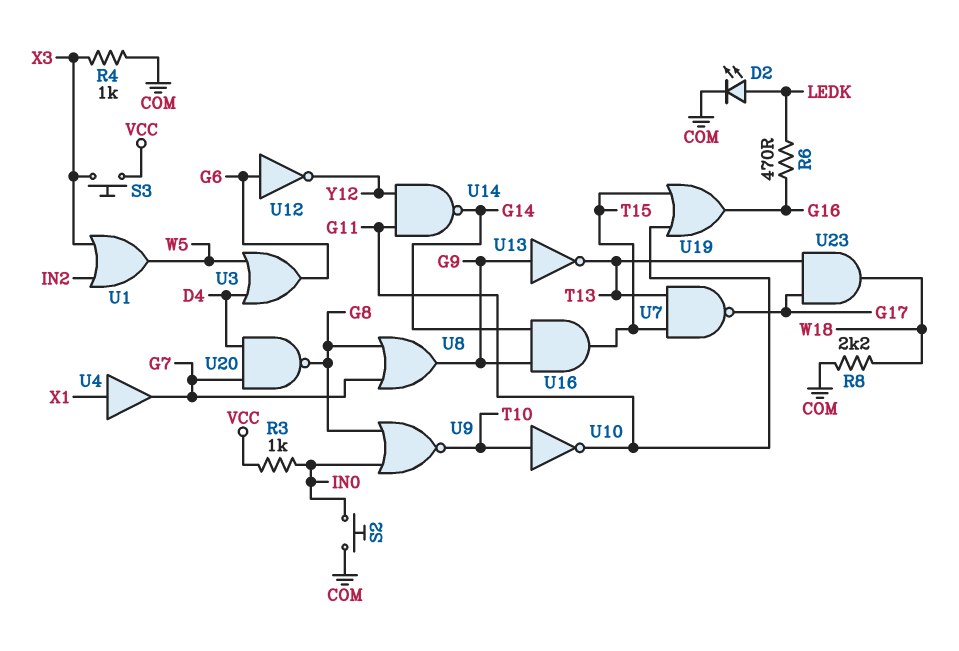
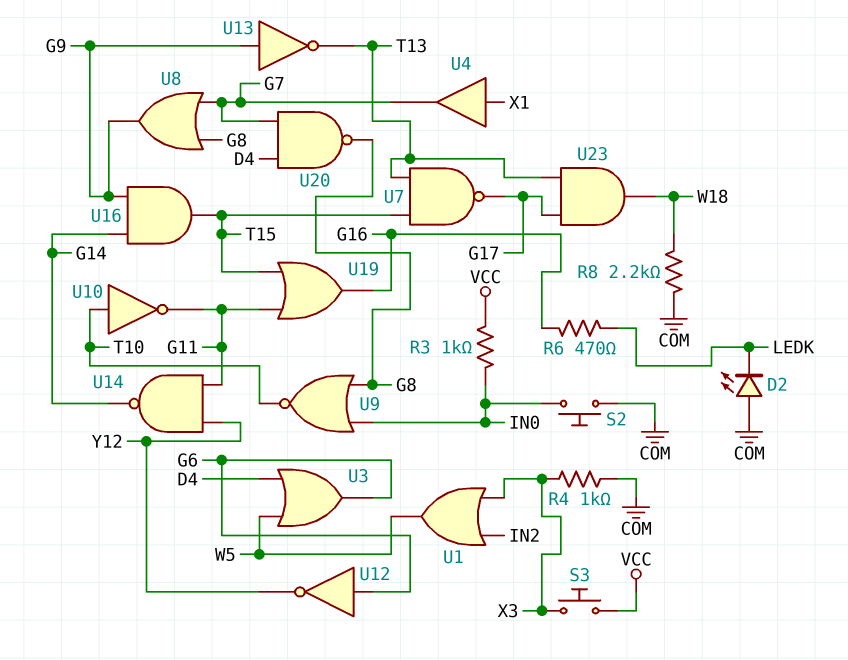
D2: LED (A LEDK, K COM) -> LED (A COM, K LEDK)

